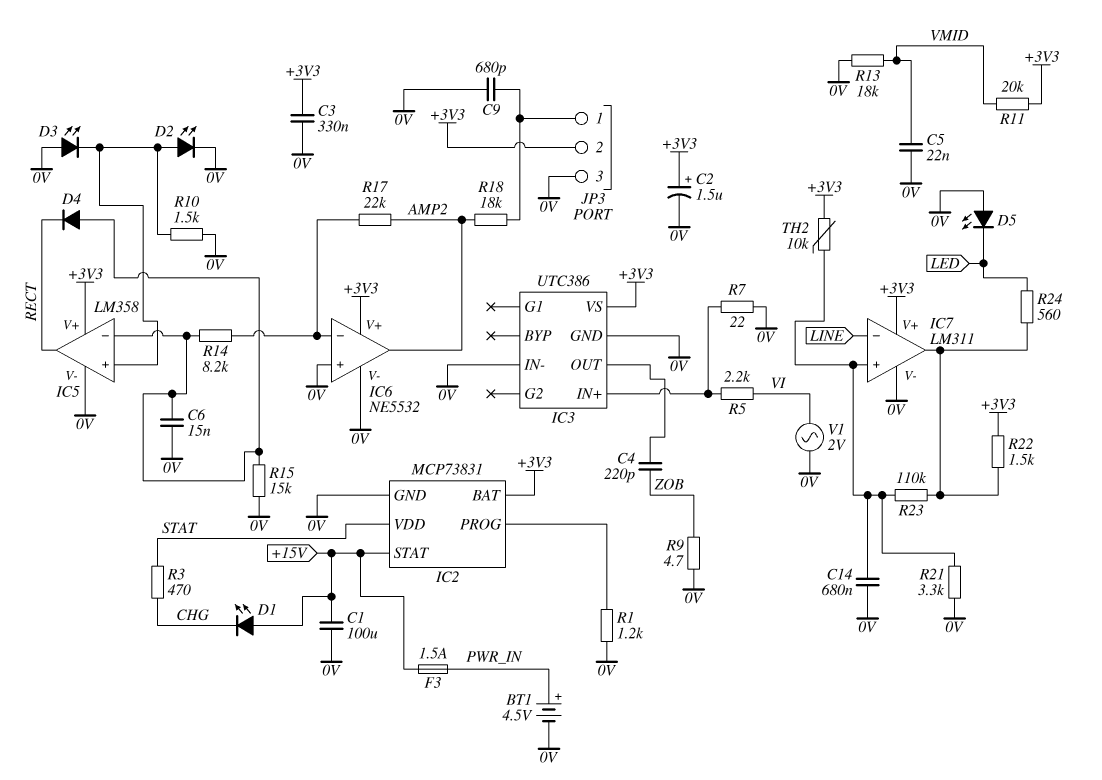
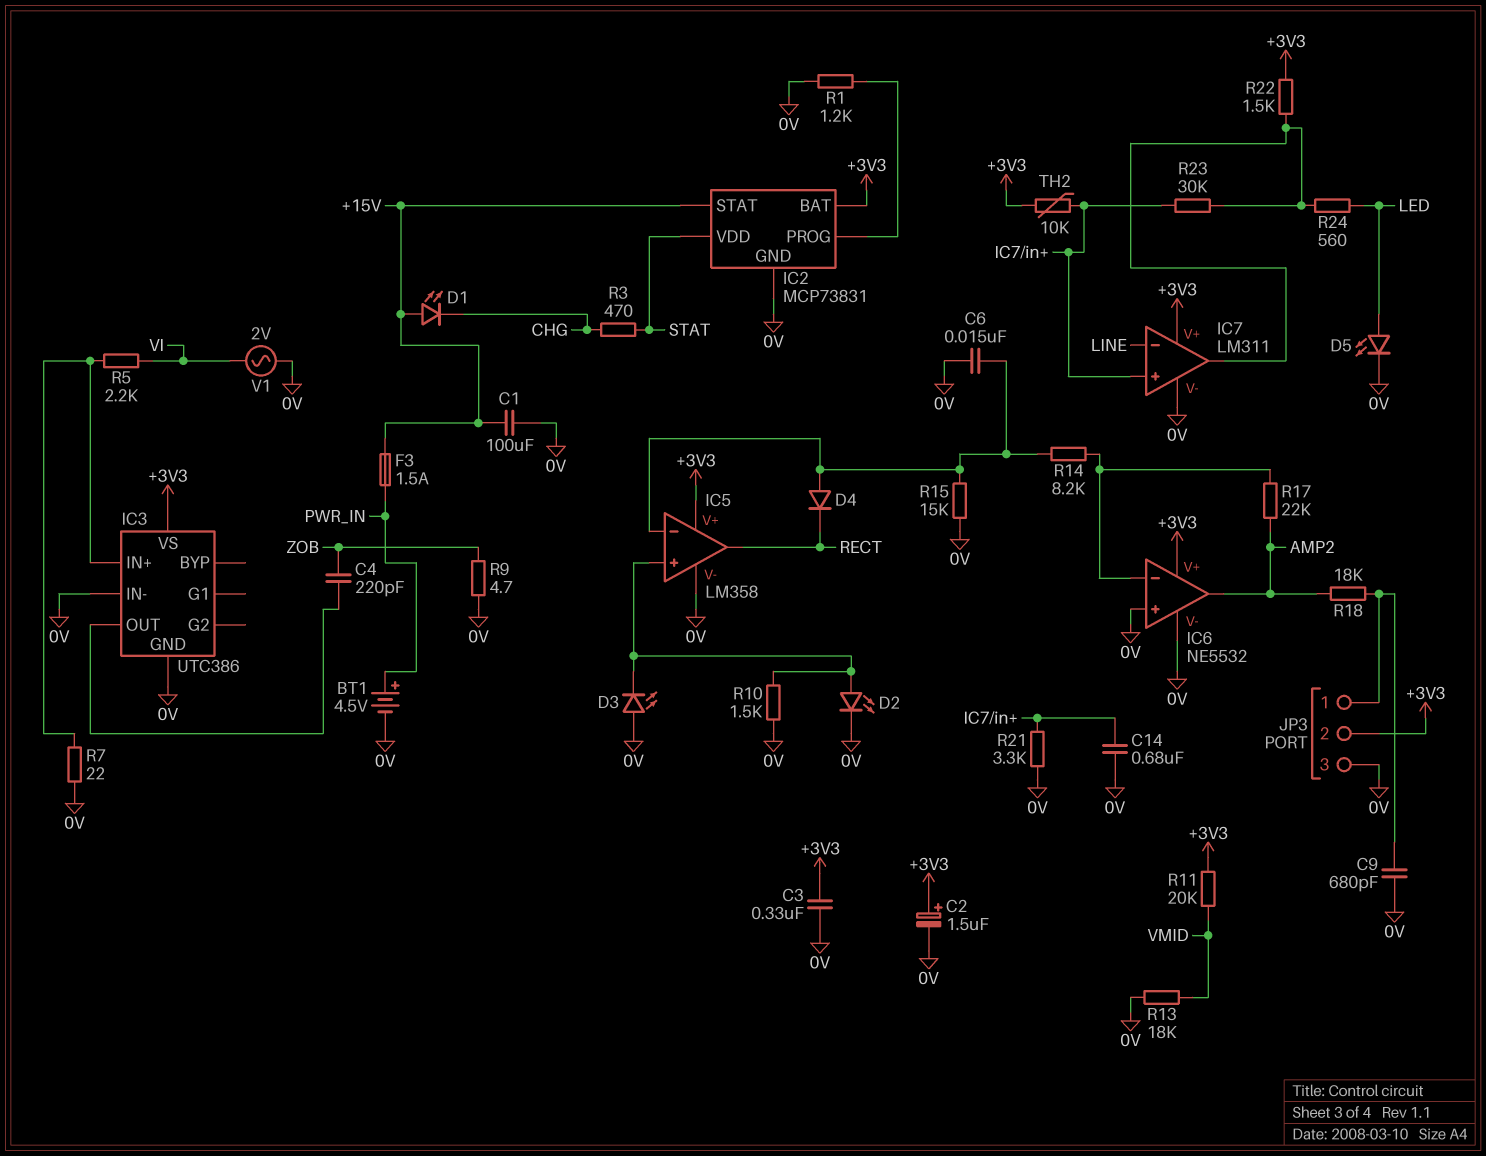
C5: 22nF (0V, VMID) -> none
D5: LED (A 0V, K LED) -> LED (A LED, K 0V)
R23: 110k (IC7/in+, IC7/out) -> 30k (IC7/in+, IC7/out)

